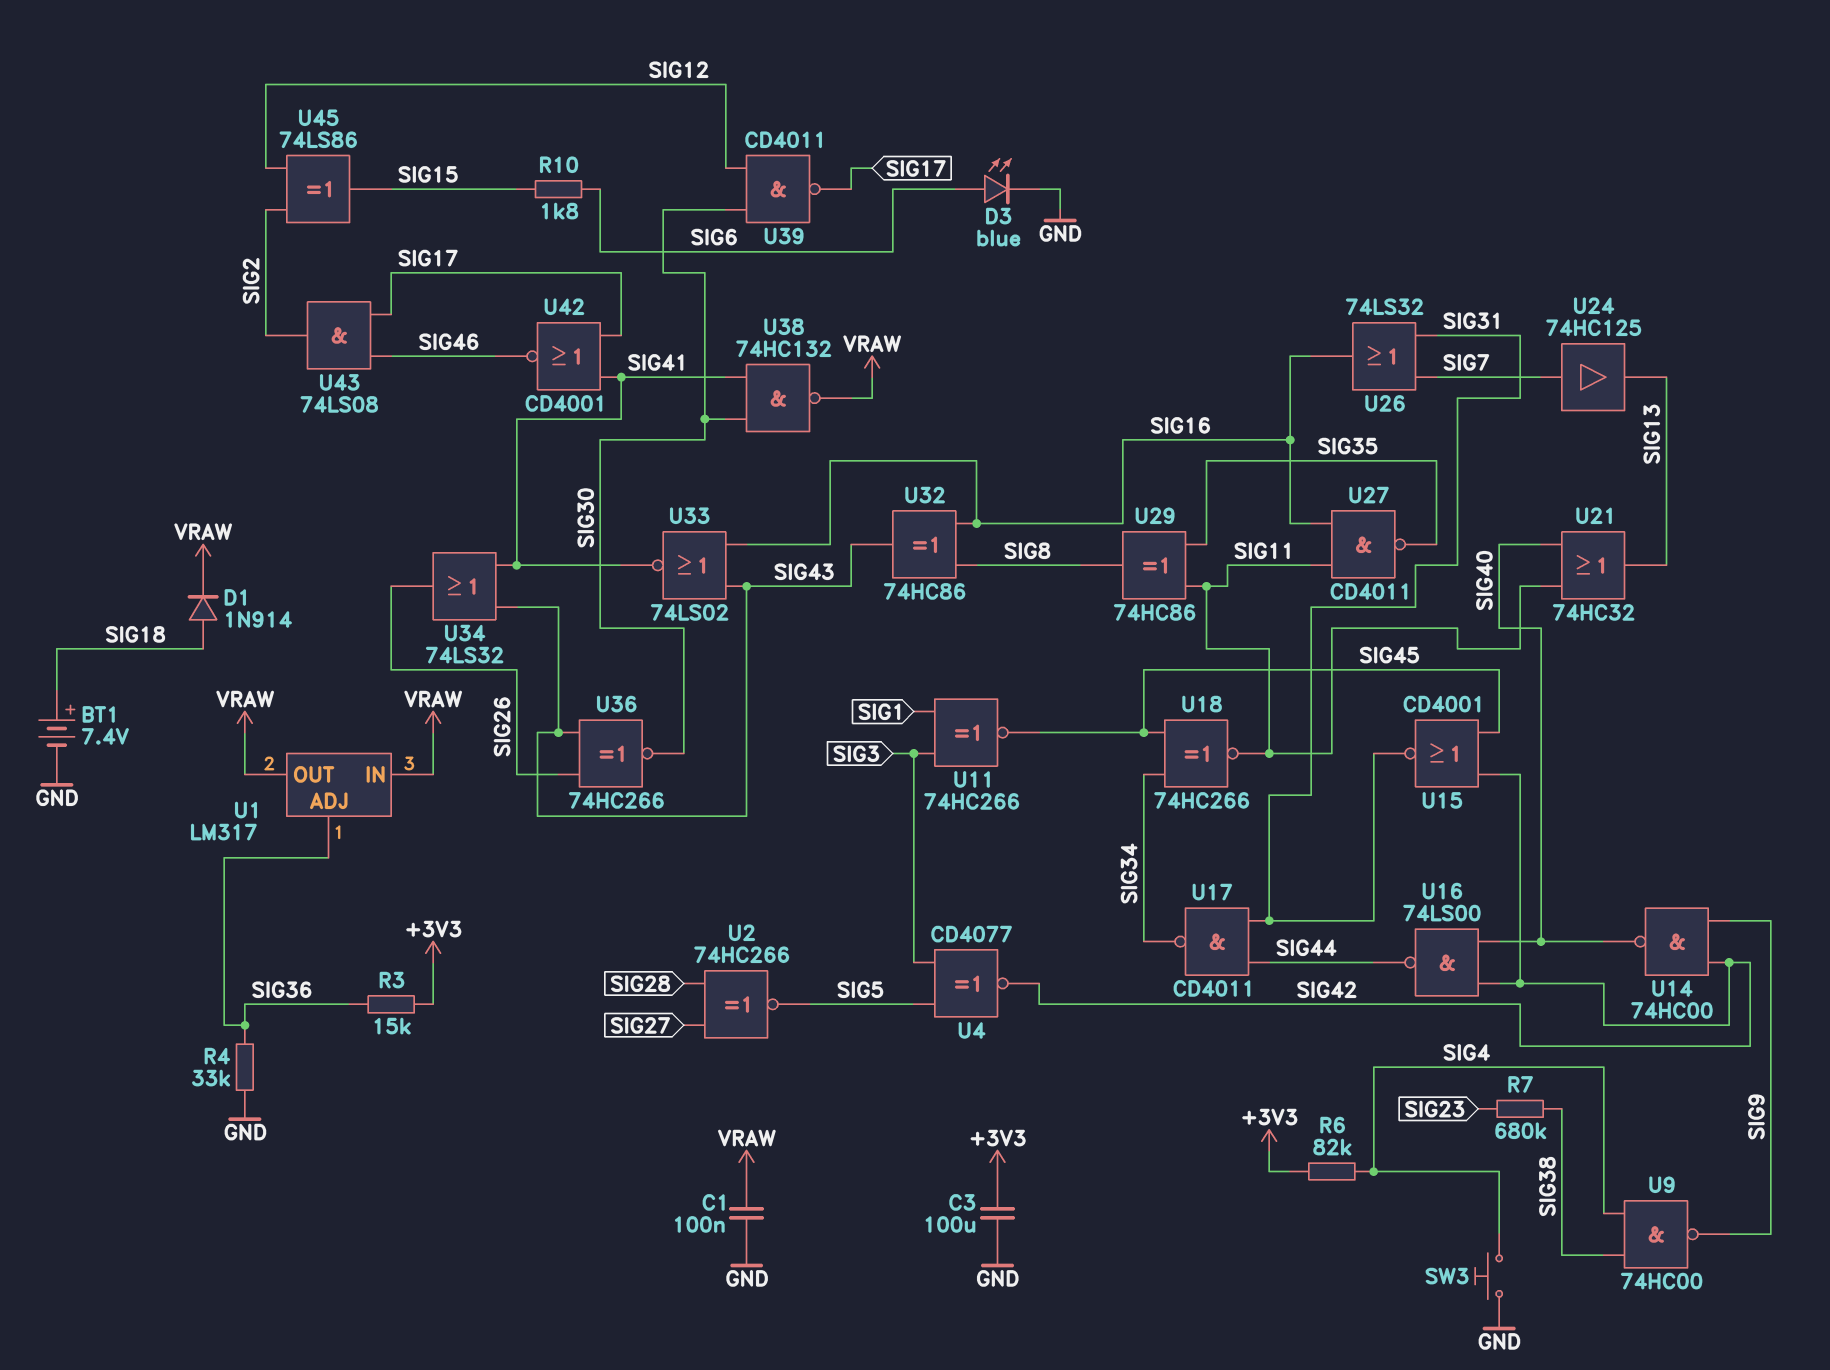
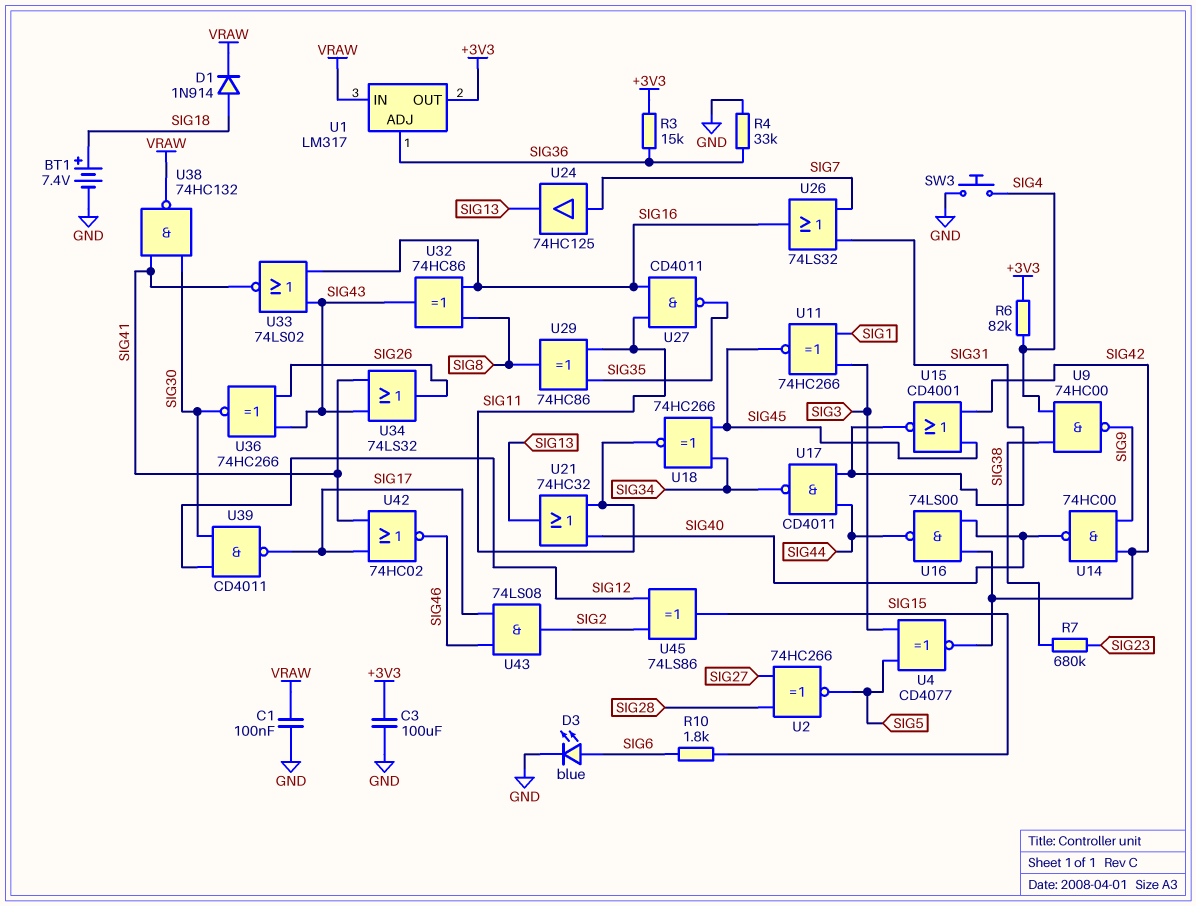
U1 pin OUT: VRAW -> +3V3
U42: NOR CD4001 (in SIG17, in SIG41, out SIG46) -> NOR 74HC02 (in SIG17, in SIG41, out SIG46)

